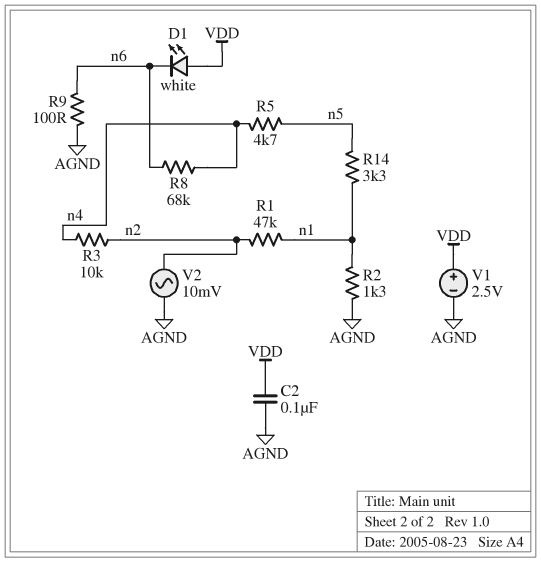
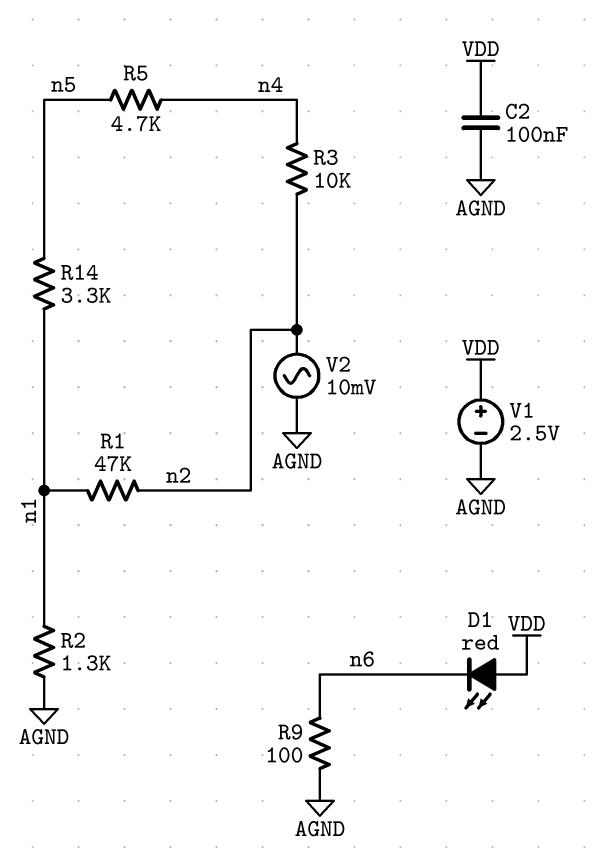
D1: LED white (A VDD, K n6) -> LED red (A VDD, K n6)
R8: 68k (n4, n6) -> none

